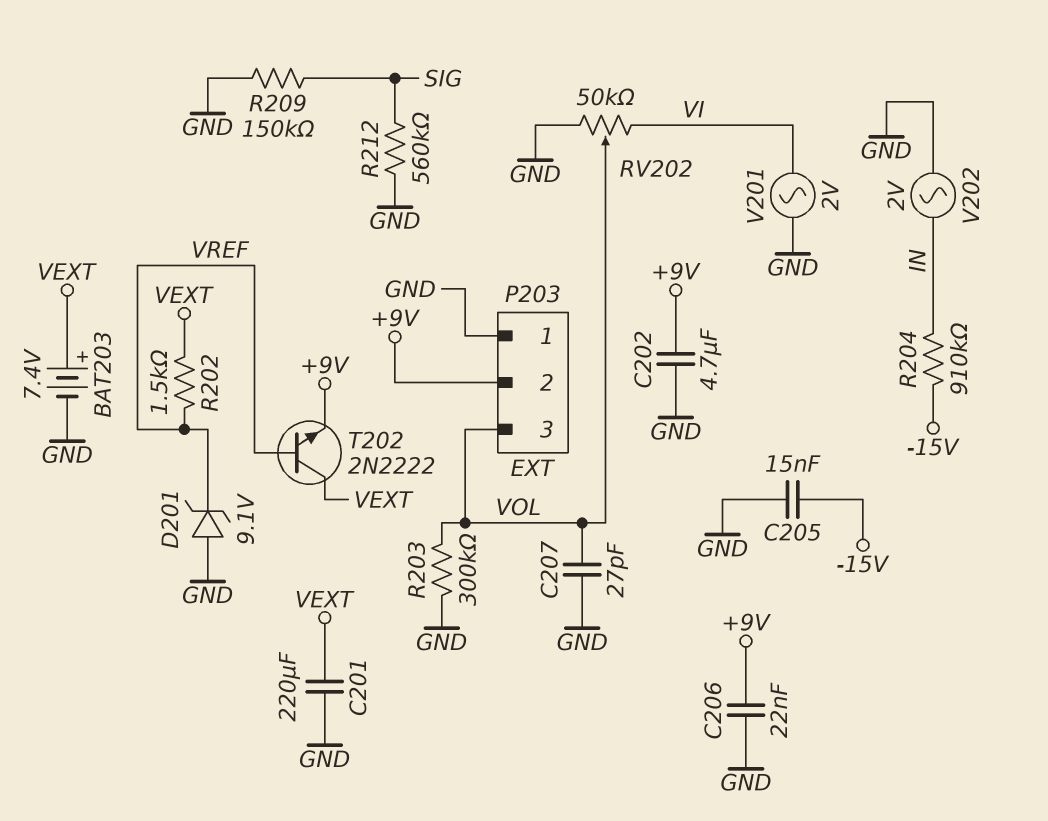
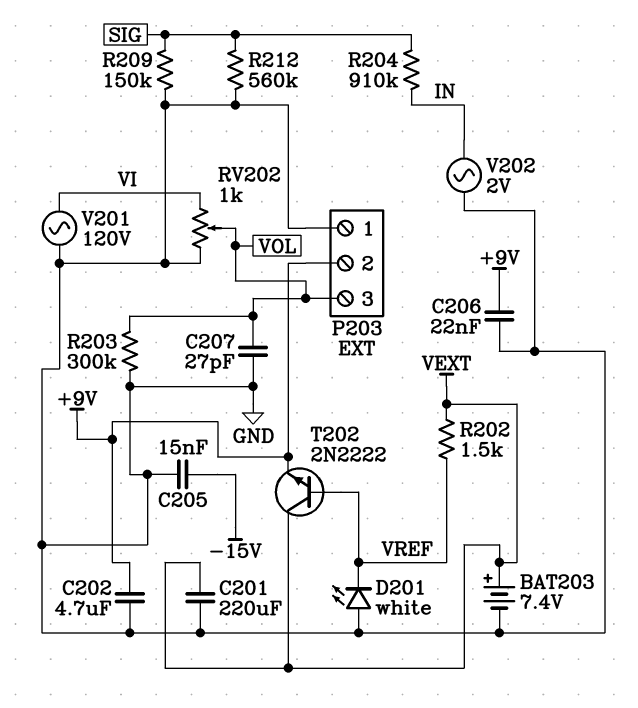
D201: zener 9.1V (A GND, K VREF) -> LED white (A GND, K VREF)
R204: 910k (-15V, IN) -> 910k (IN, SIG)
RV202: 50k (GND, VI, wiper VOL) -> 1k (GND, VI, wiper VOL)
V201: AC 2V (GND, VI) -> AC 120V (GND, VI)

